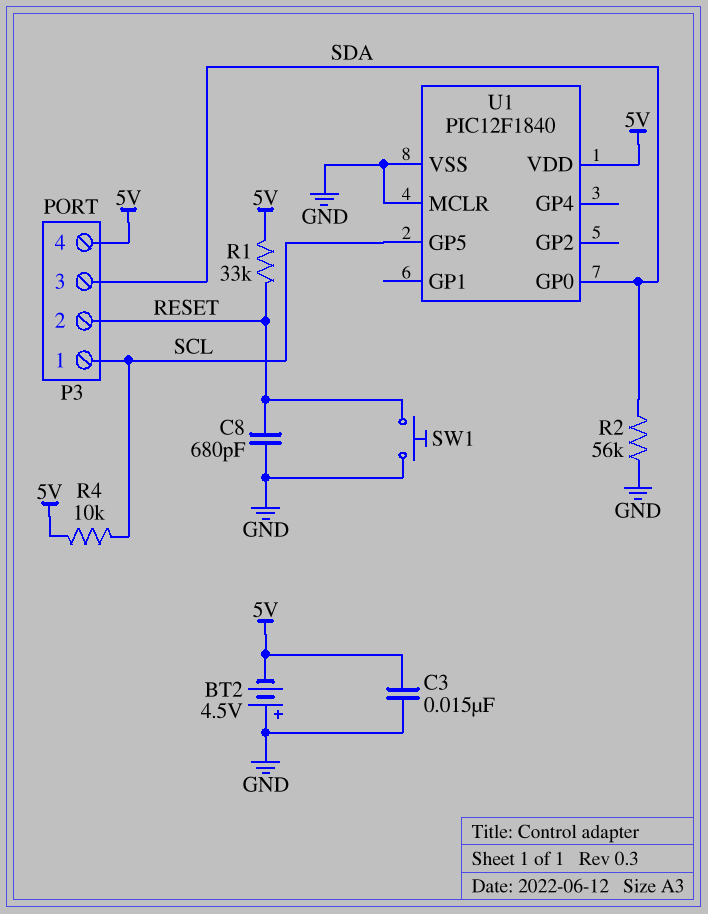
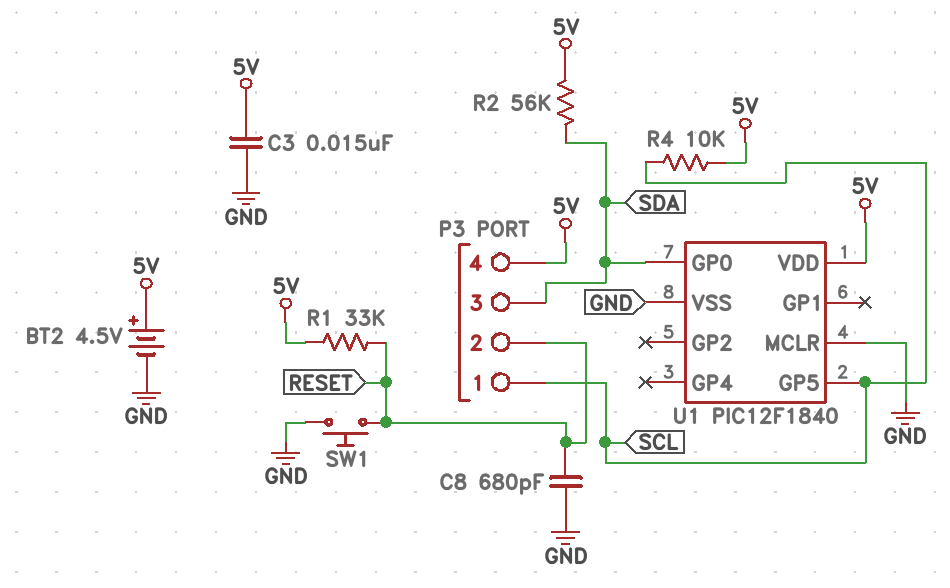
BT2: 4.5V (plus GND, minus 5V) -> 4.5V (plus 5V, minus GND)
R2: 56k (GND, SDA) -> 56k (5V, SDA)

